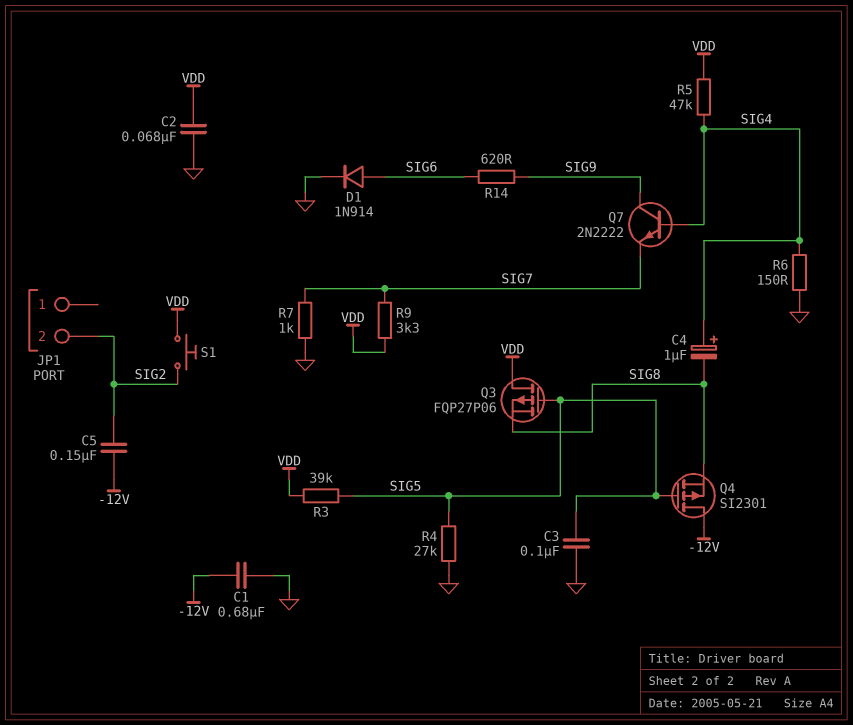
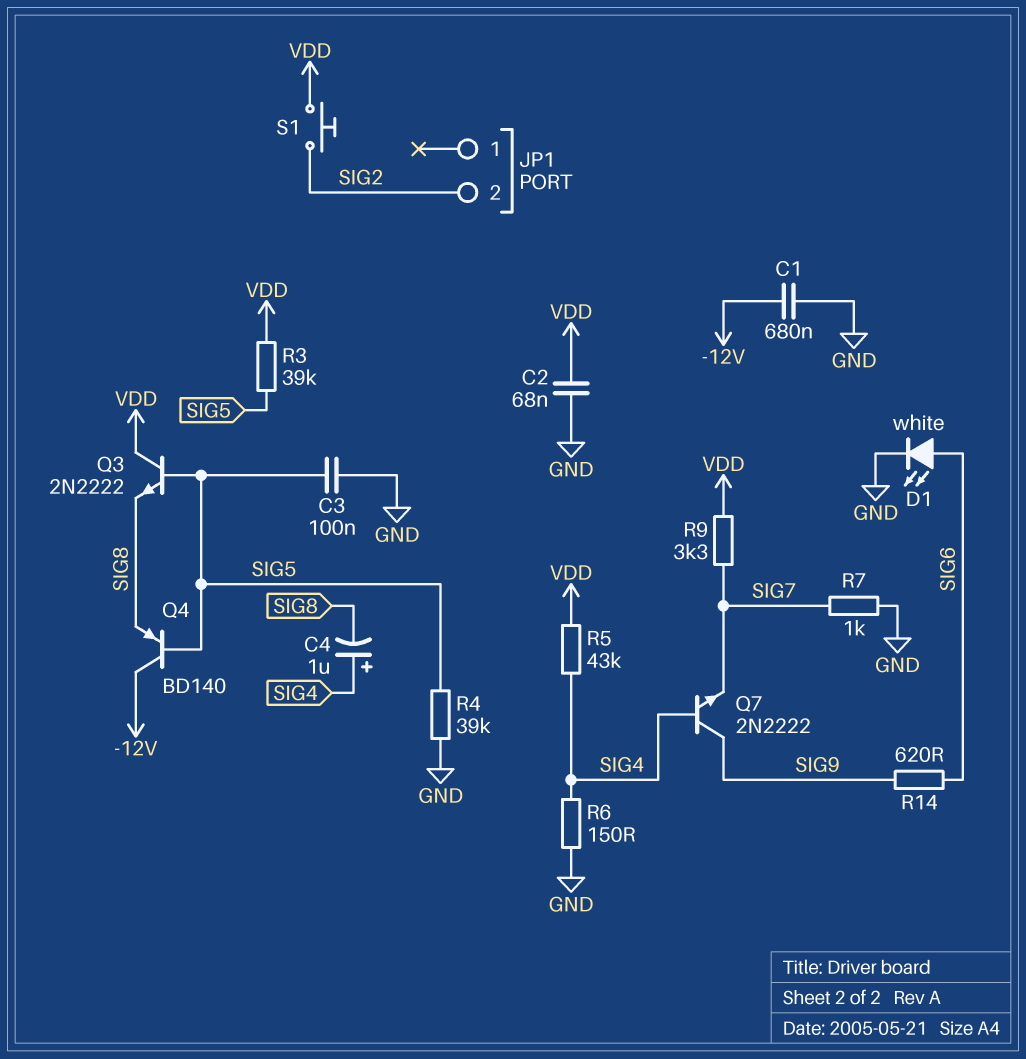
C5: 150nF (-12V, SIG2) -> none
D1: diode 1N914 (A SIG6, K GND) -> LED white (A SIG6, K GND)
Q3: PMOS FQP27P06 (G SIG5, D VDD, S SIG8) -> NPN 2N2222 (B SIG5, C VDD, E SIG8)
Q4: PMOS SI2301 (G SIG5, D -12V, S SIG8) -> PNP BD140 (B SIG5, C -12V, E SIG8)
R4: 27k (GND, SIG5) -> 39k (GND, SIG5)
R5: 47k (SIG4, VDD) -> 43k (SIG4, VDD)

